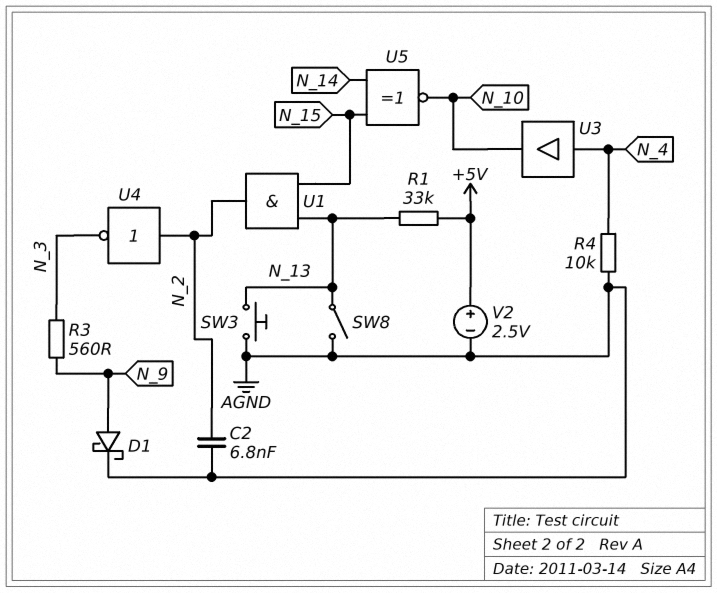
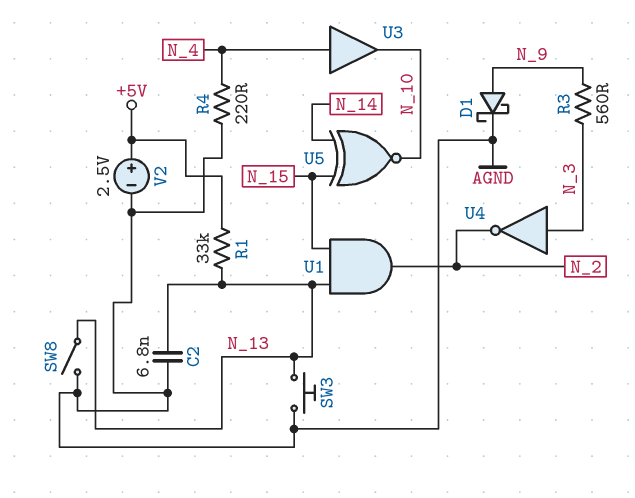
C2: 6.8nF (AGND, N_2) -> 6.8nF (AGND, N_13)
R4: 10k (AGND, N_4) -> 220 (AGND, N_4)
U4: NOT (in N_2, out N_3) -> NOT (in N_3, out N_2)

